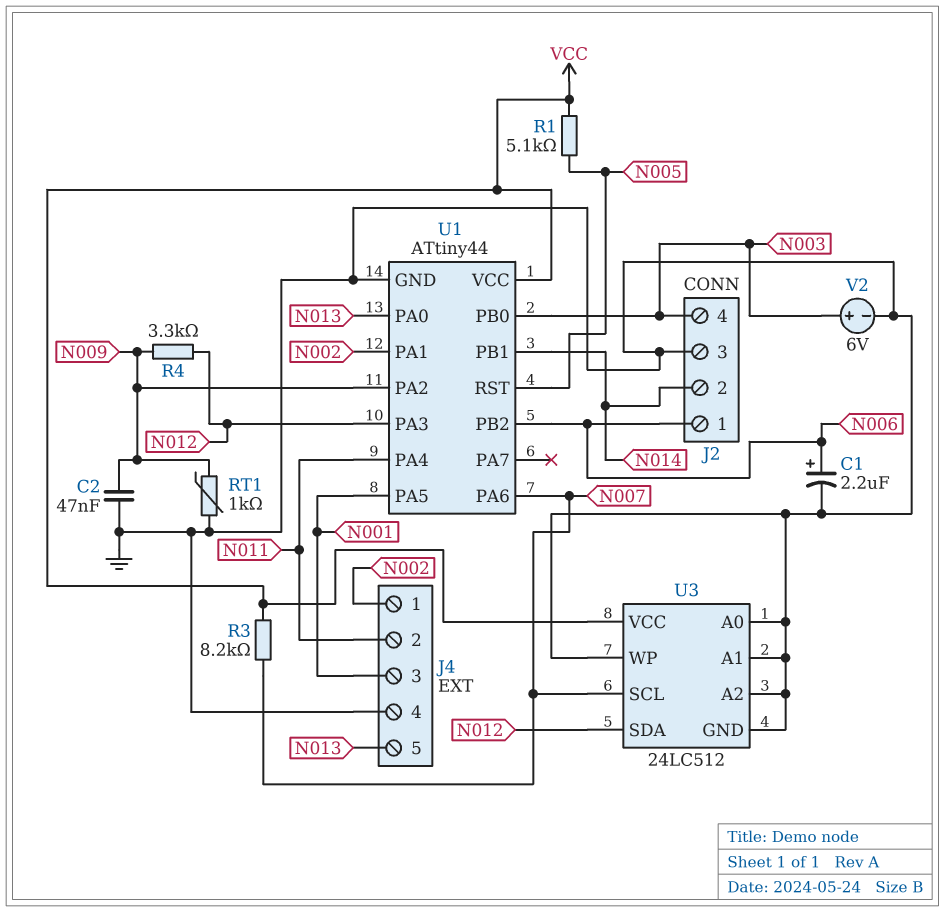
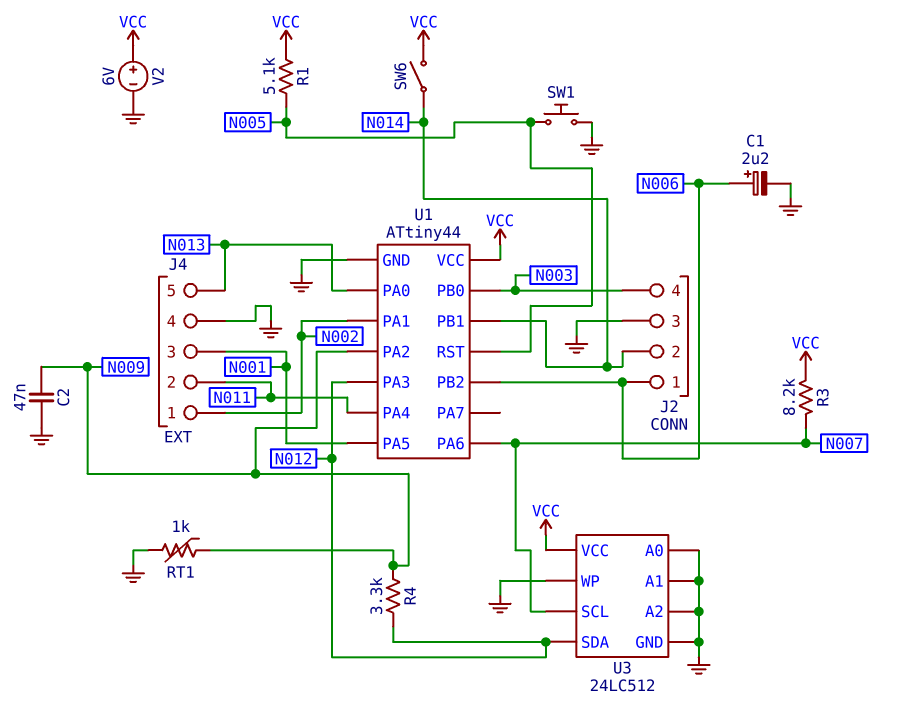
SW1: none -> button (GND, N005)
SW6: none -> switch (N014, VCC)
V2: 6V (plus N003, minus GND) -> 6V (plus VCC, minus GND)

